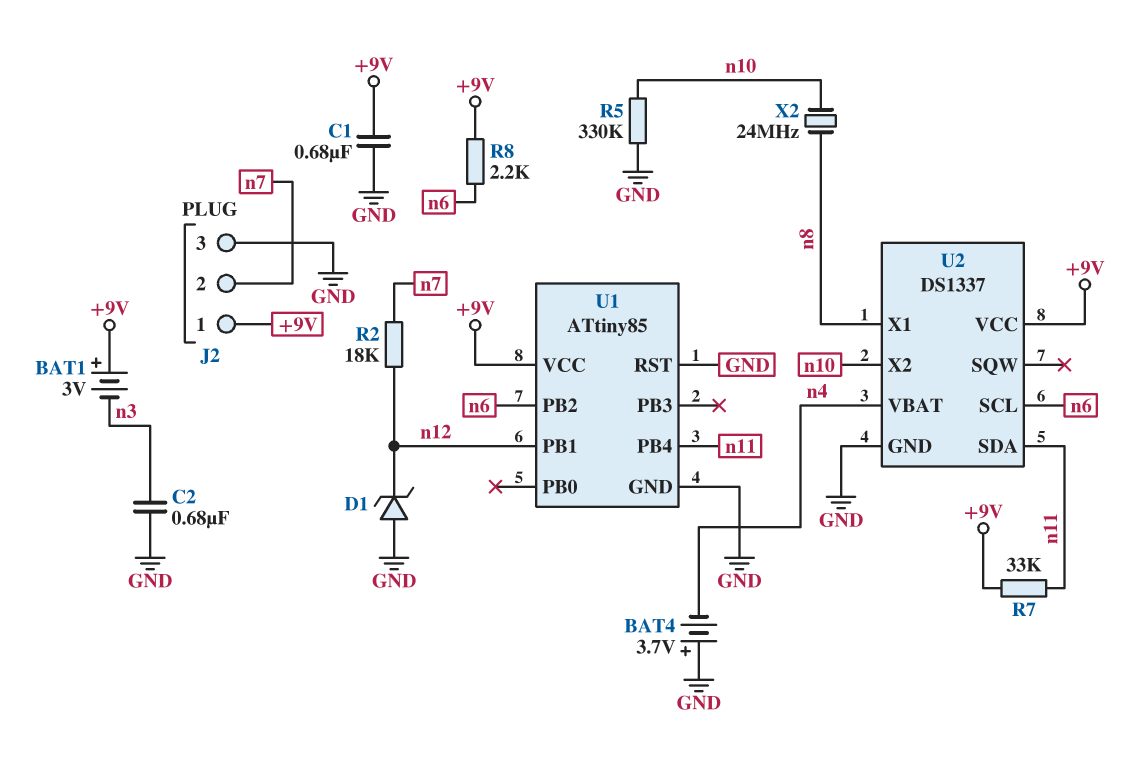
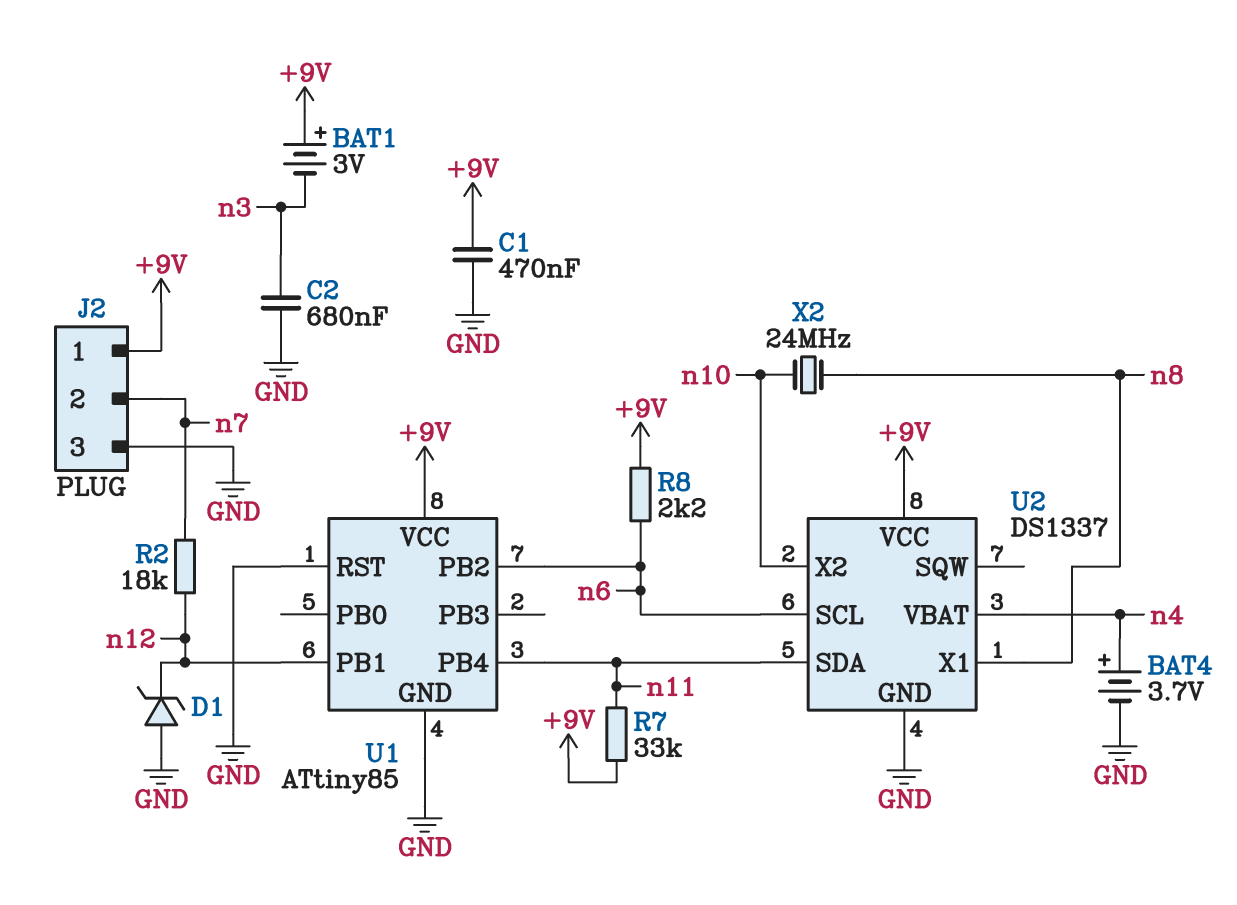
BAT4: 3.7V (plus GND, minus n4) -> 3.7V (plus n4, minus GND)
C1: 680nF (+9V, GND) -> 470nF (+9V, GND)
R5: 330k (GND, n10) -> none

